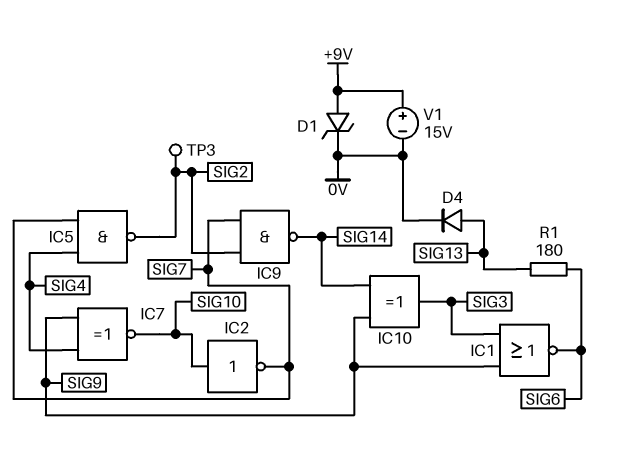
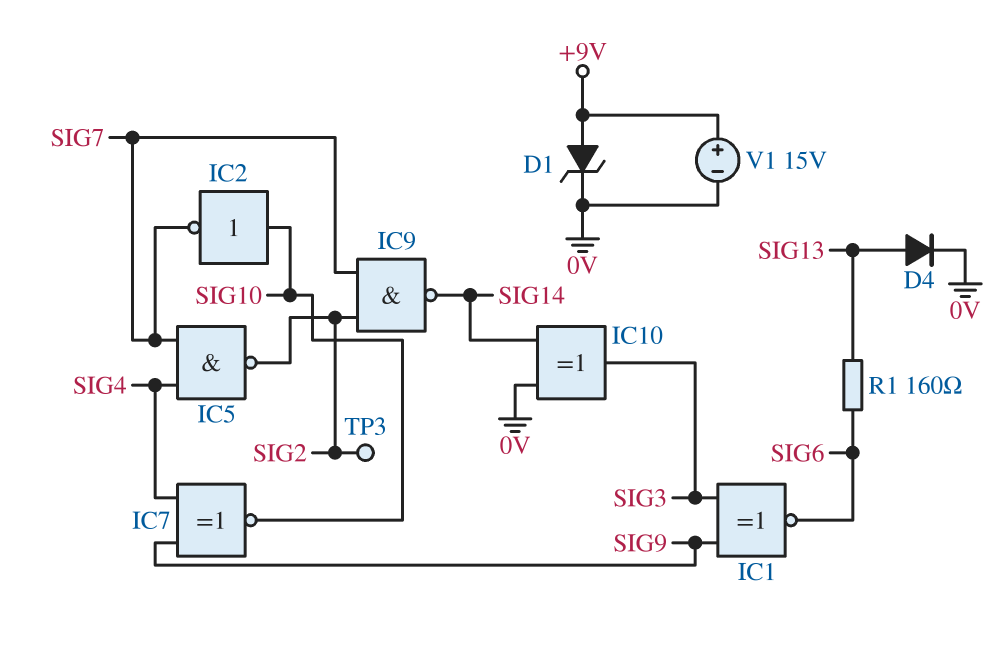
IC1: NOR (in SIG3, in SIG9, out SIG6) -> XNOR (in SIG3, in SIG9, out SIG6)
IC10: XOR (in SIG9, in SIG14, out SIG3) -> XOR (in 0V, in SIG14, out SIG3)
R1: 180 (SIG6, SIG13) -> 160 (SIG6, SIG13)

